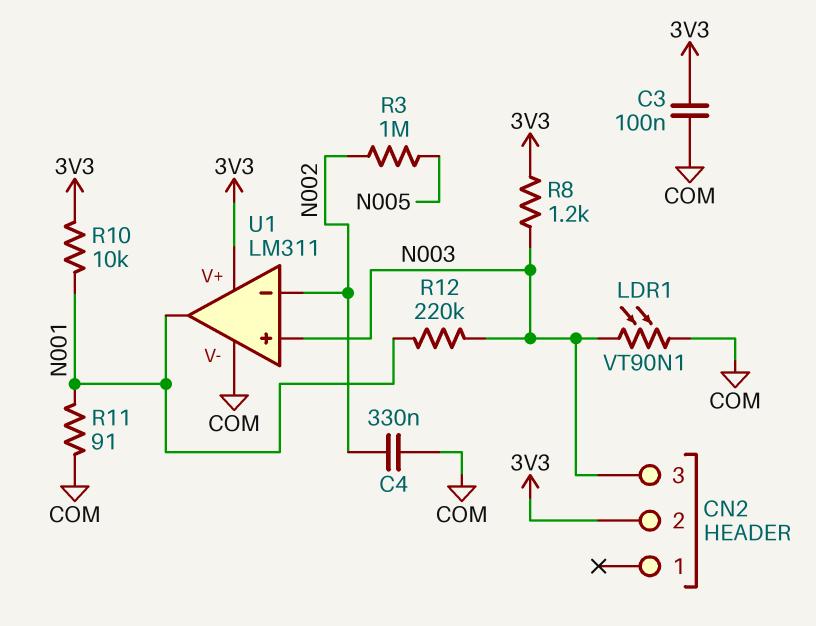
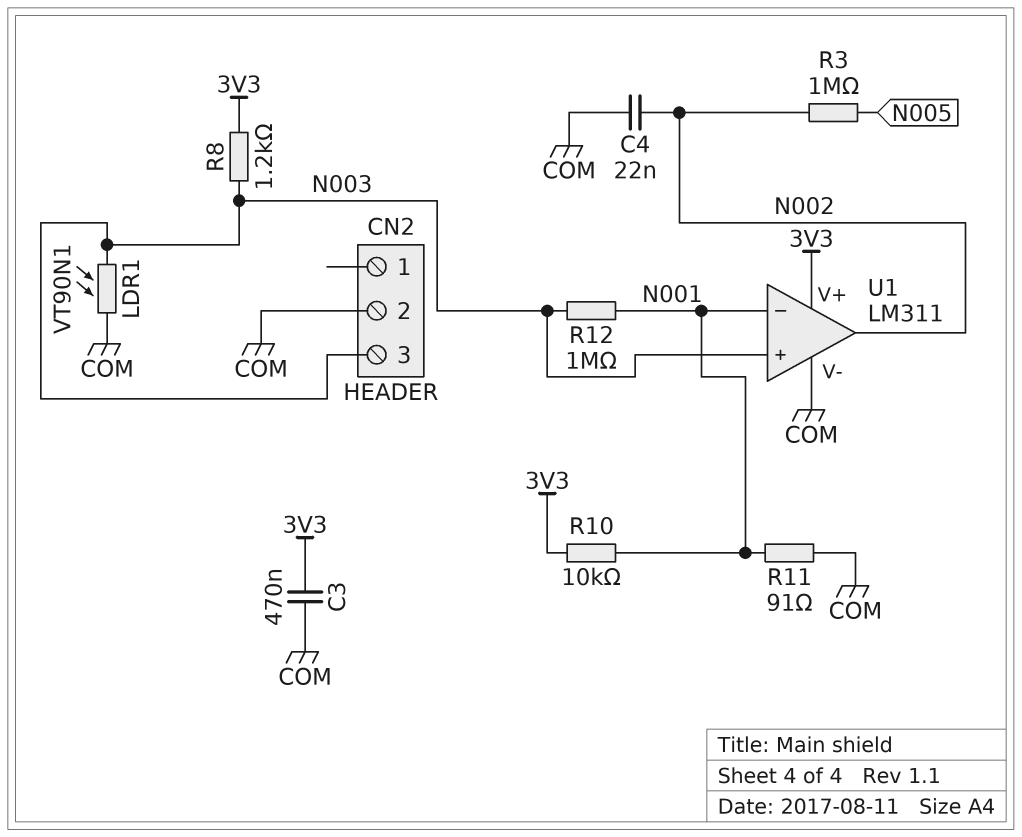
C3: 100nF (3V3, COM) -> 470nF (3V3, COM)
C4: 330nF (COM, N002) -> 22nF (COM, N002)
CN2 pin 2: 3V3 -> COM
R12: 220k (N001, N003) -> 1M (N001, N003)
U1 pin in-: N002 -> N001
U1 pin out: N001 -> N002

